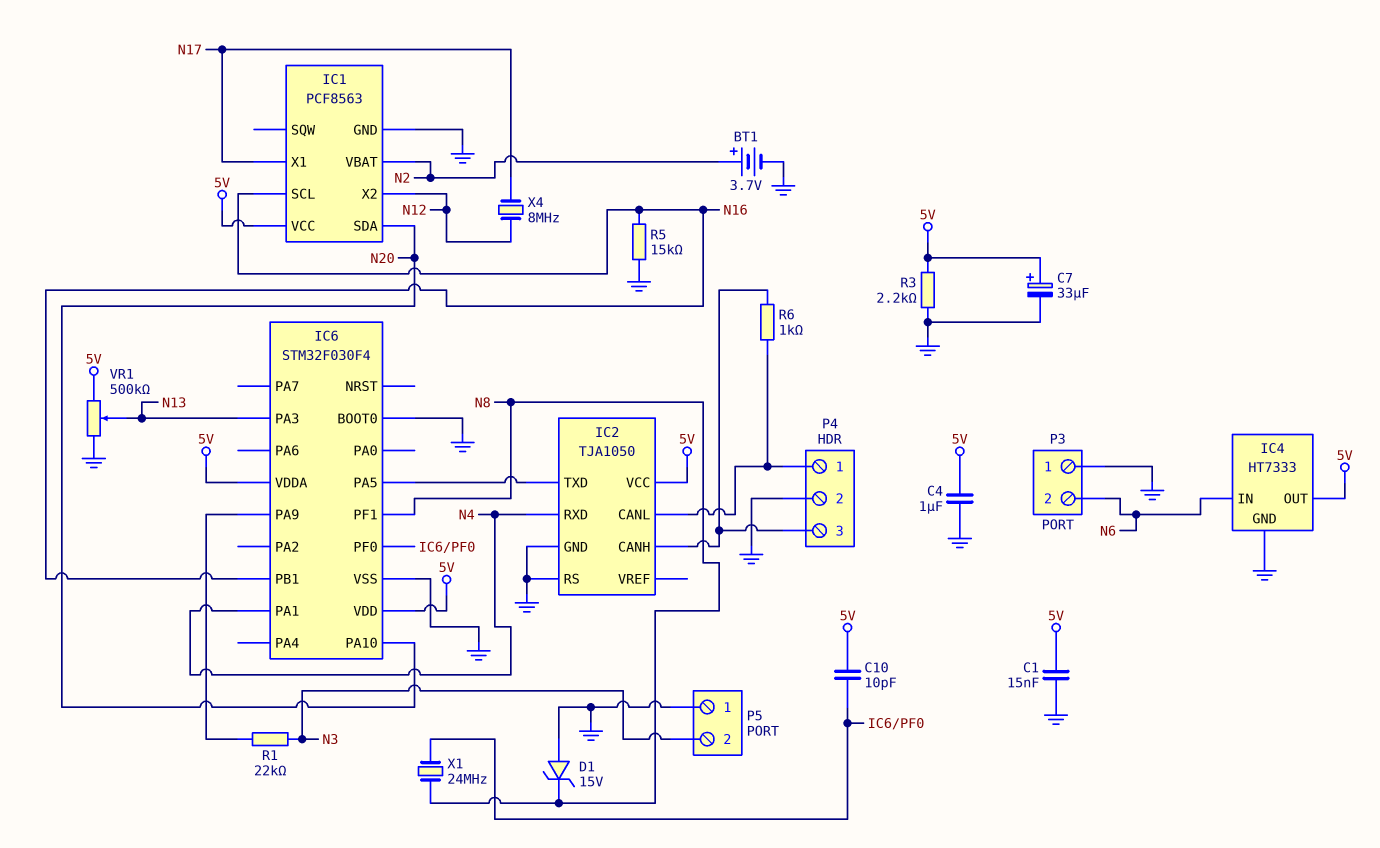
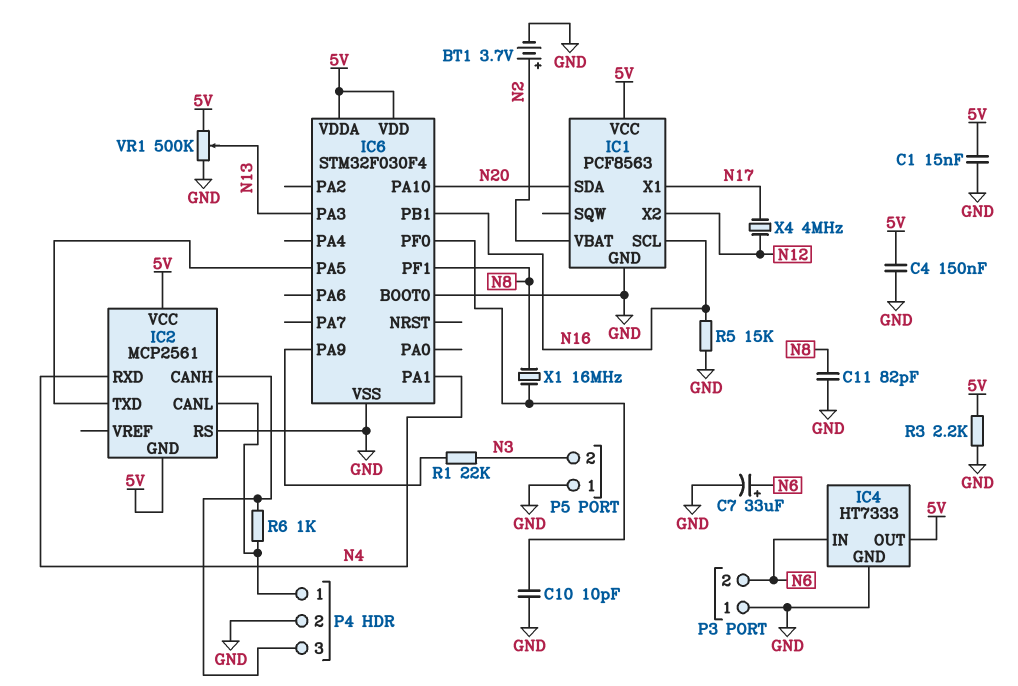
C4: 1uF (5V, GND) -> 150nF (5V, GND)
C7: 33uF (plus 5V, minus GND) -> 33uF (plus N6, minus GND)
C10: 10pF (5V, IC6/PF0) -> 10pF (GND, IC6/PF0)
C11: none -> 82pF (GND, N8)
D1: zener 15V (A GND, K N8) -> none
IC2: TJA1050 -> MCP2561
IC2 pin GND: GND -> 5V
X1: 24MHz (IC6/PF0, N8) -> 16MHz (IC6/PF0, N8)
X4: 8MHz (N12, N17) -> 4MHz (N12, N17)

